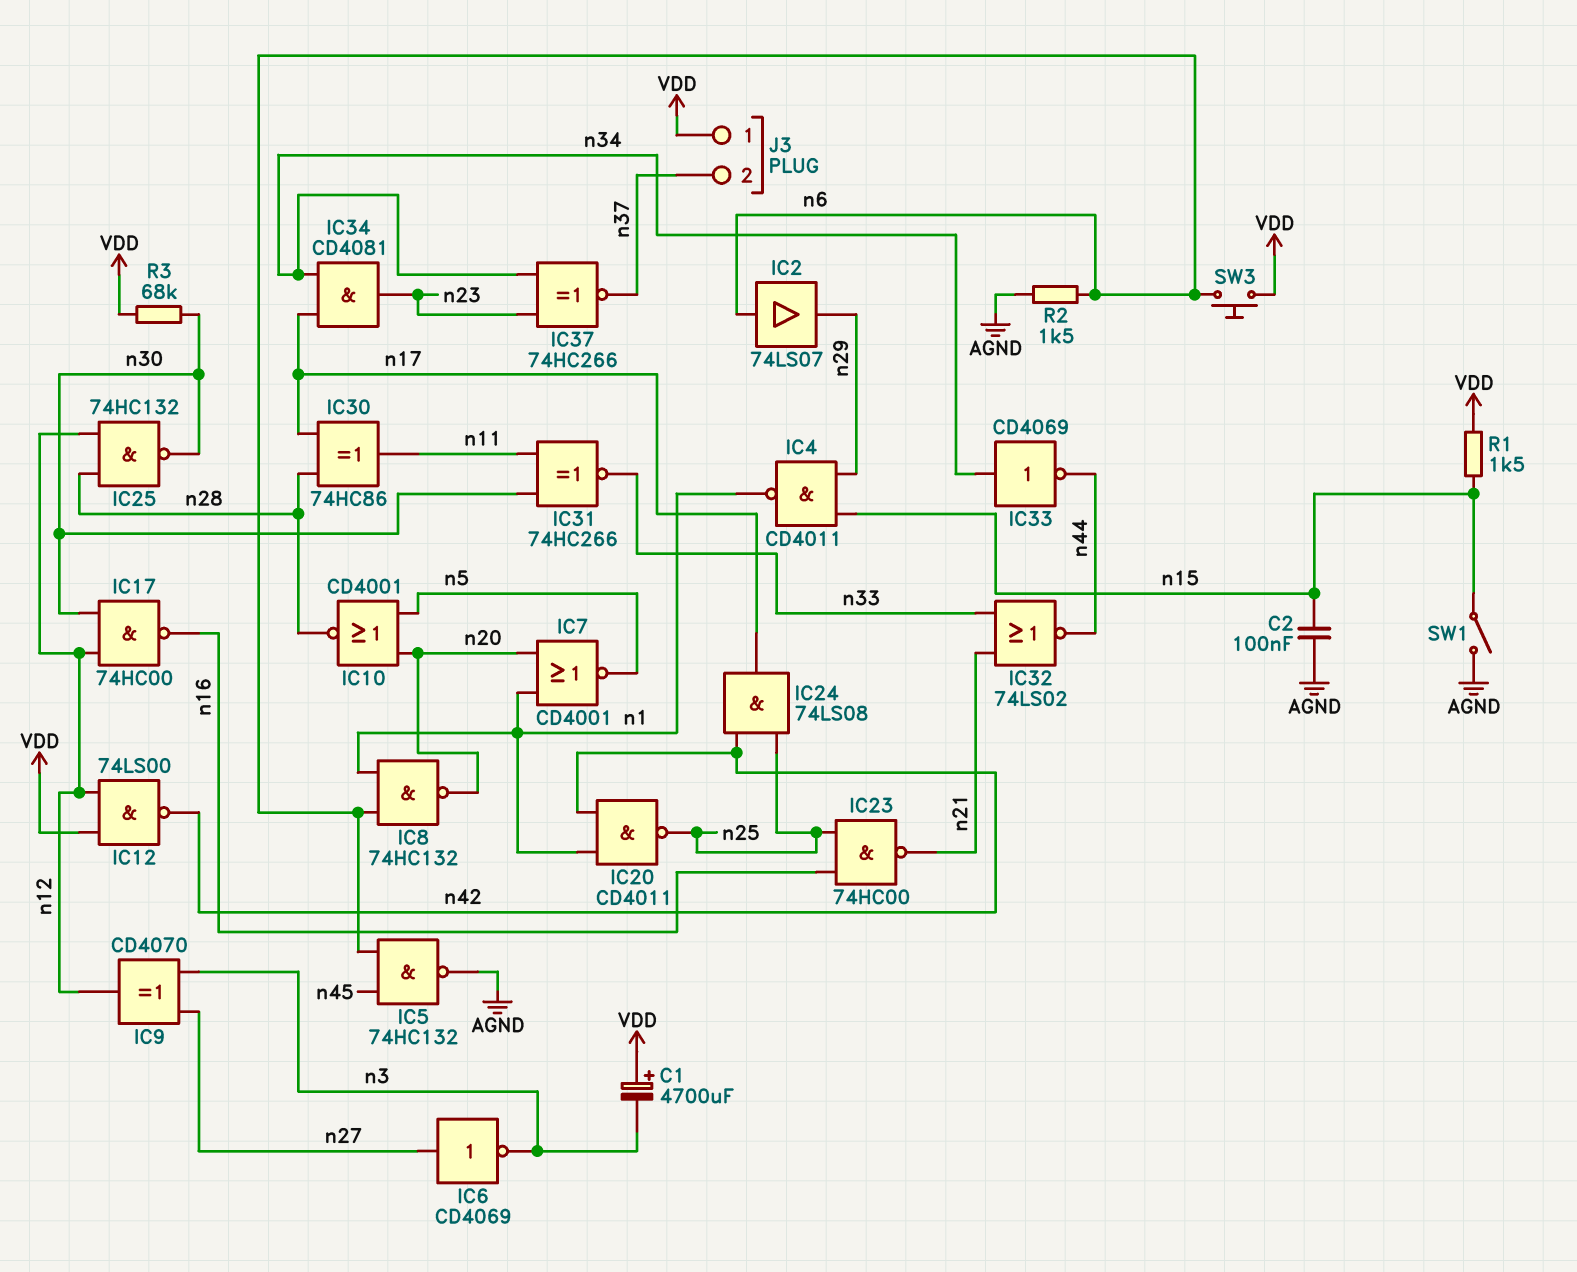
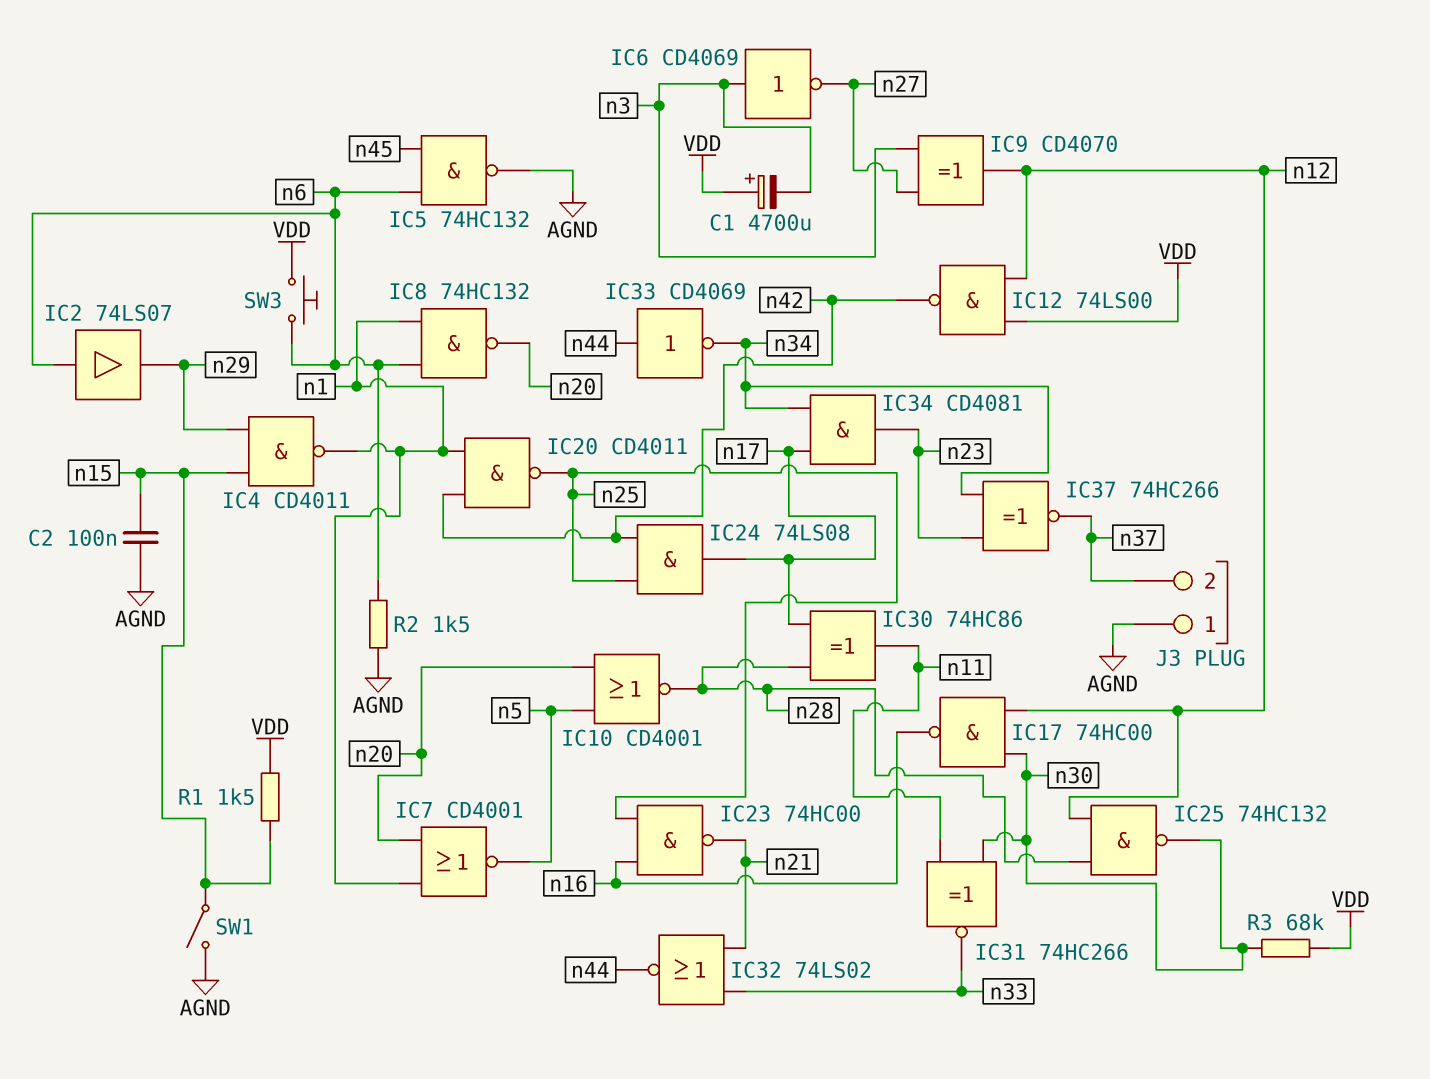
IC6: NOT CD4069 (in n27, out n3) -> NOT CD4069 (in n3, out n27)
IC33: NOT CD4069 (in n34, out n44) -> NOT CD4069 (in n44, out n34)
J3 pin 1: VDD -> AGND

